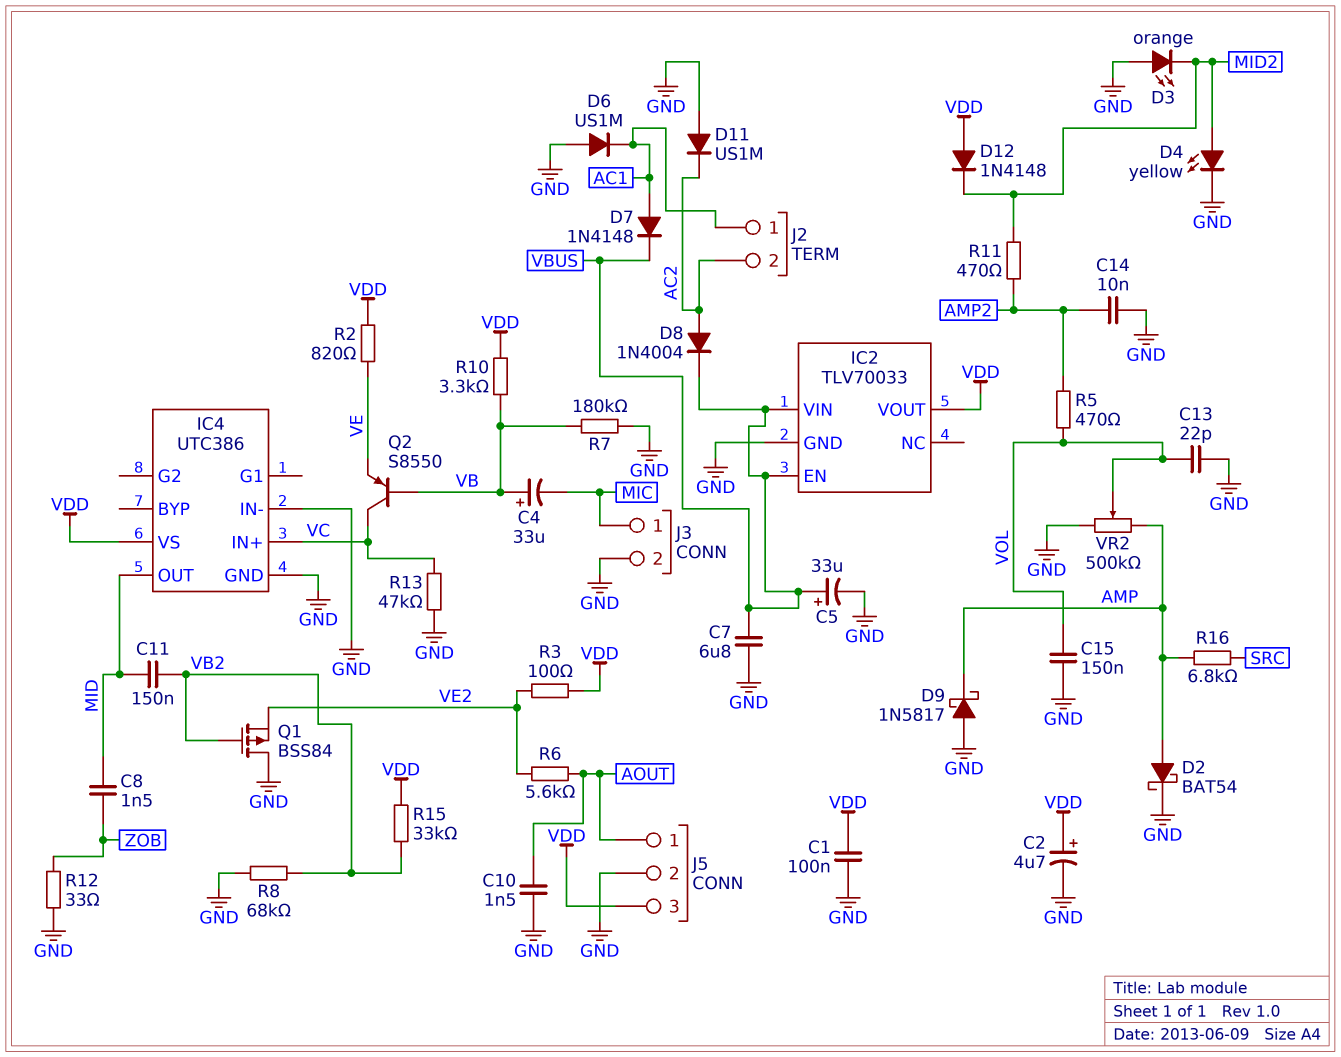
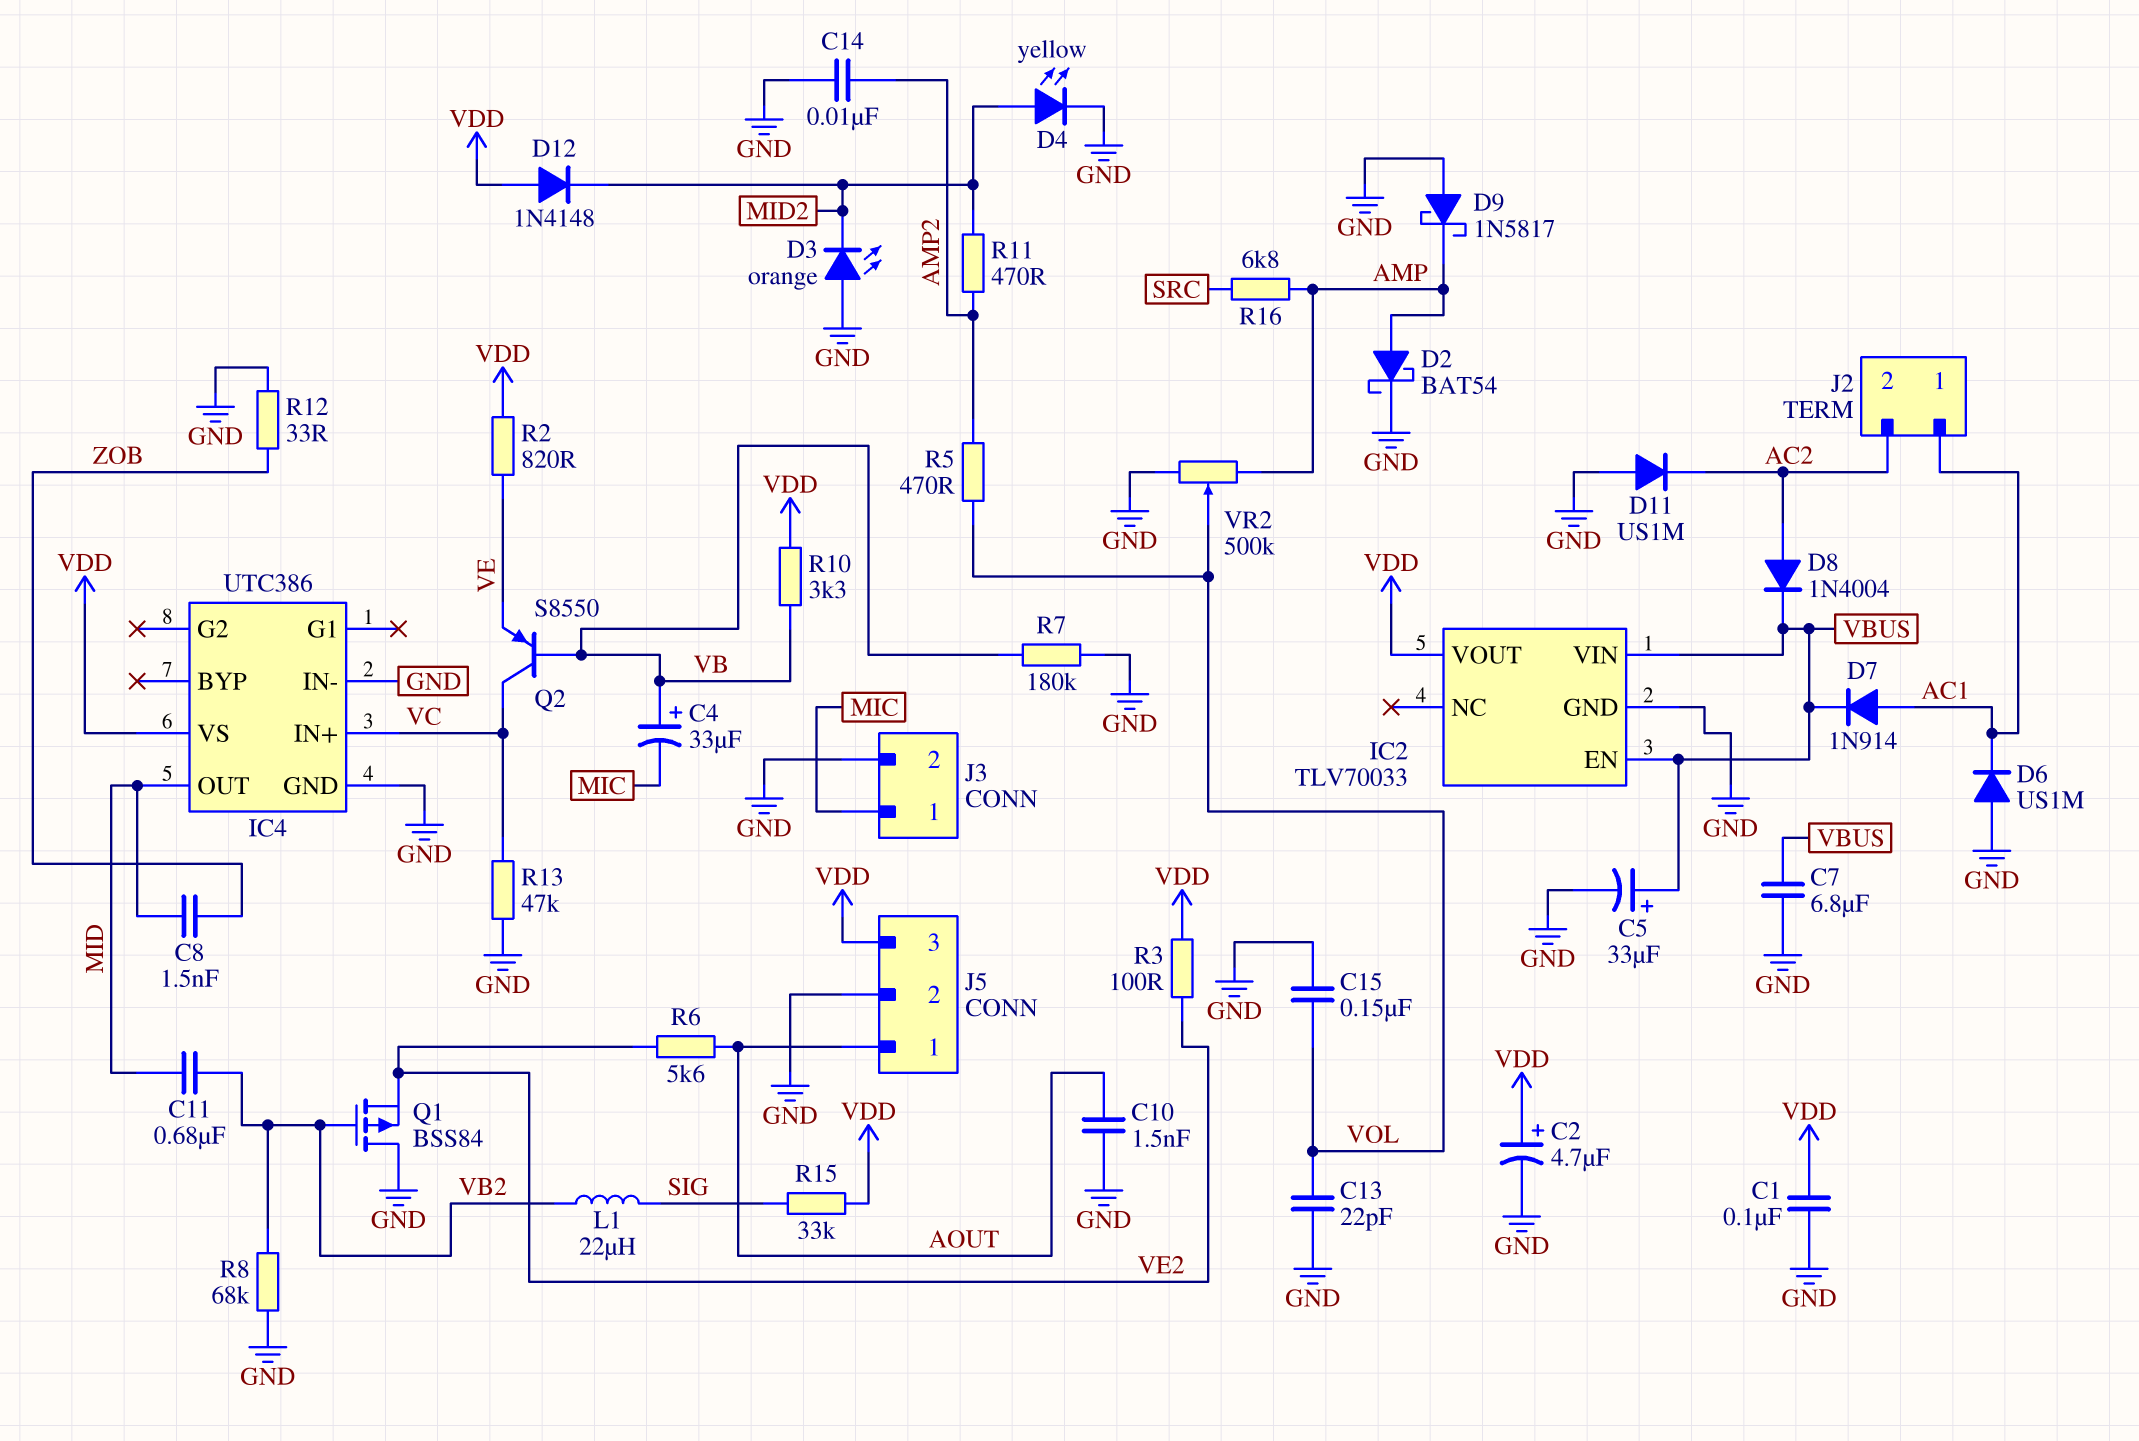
C11: 150nF (MID, VB2) -> 680nF (MID, VB2)
D7: diode 1N4148 (A AC1, K VBUS) -> diode 1N914 (A AC1, K VBUS)
L1: none -> 22uH (SIG, VB2)
R15: 33k (VB2, VDD) -> 33k (SIG, VDD)

